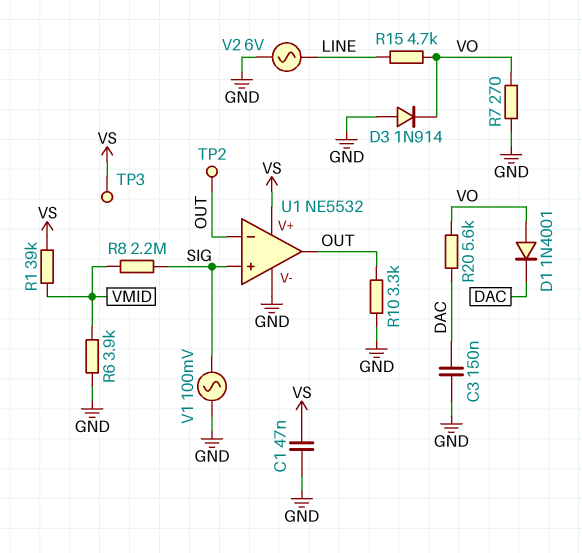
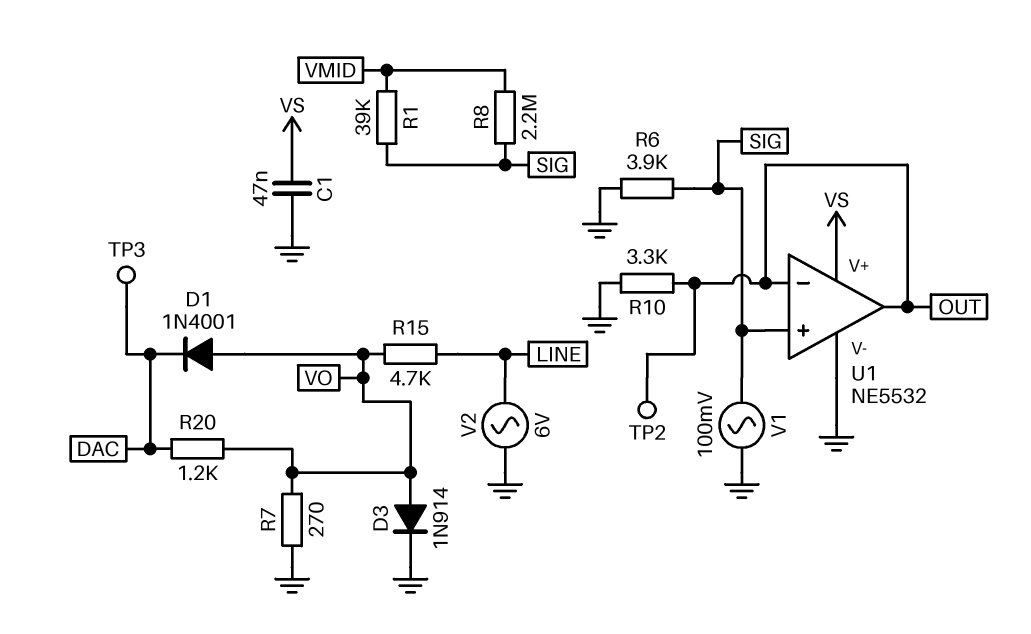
C3: 150nF (DAC, GND) -> none
D3: diode 1N914 (A GND, K VO) -> diode 1N914 (A VO, K GND)
R1: 39k (VMID, VS) -> 39k (SIG, VMID)
R6: 3.9k (GND, VMID) -> 3.9k (GND, SIG)
R20: 5.6k (DAC, VO) -> 1.2k (DAC, VO)
TP3: test point (VS) -> test point (DAC)

